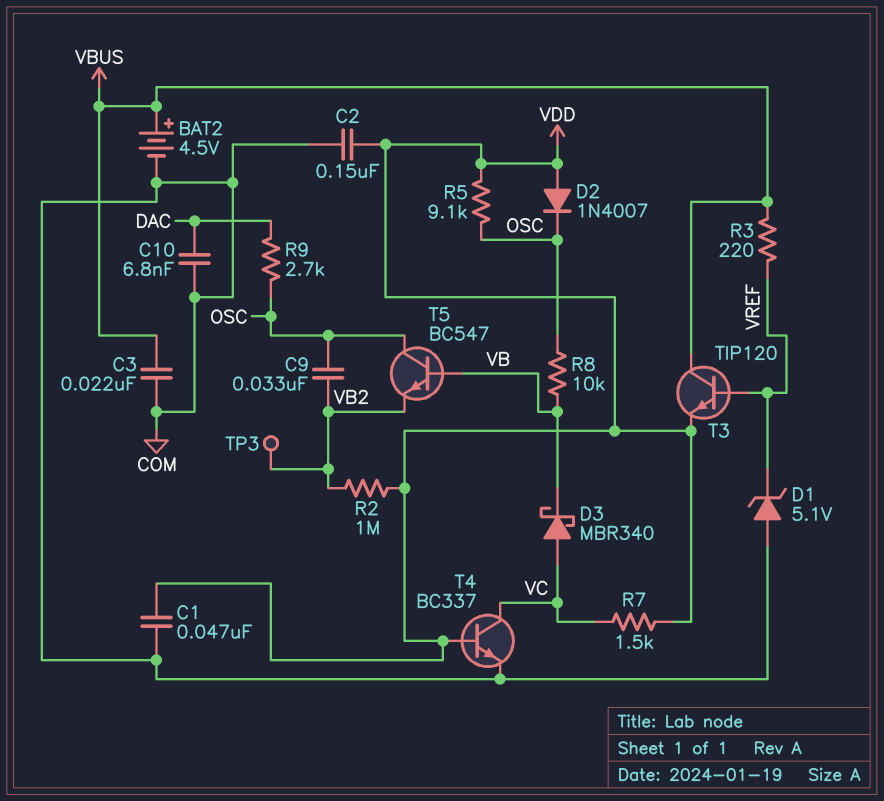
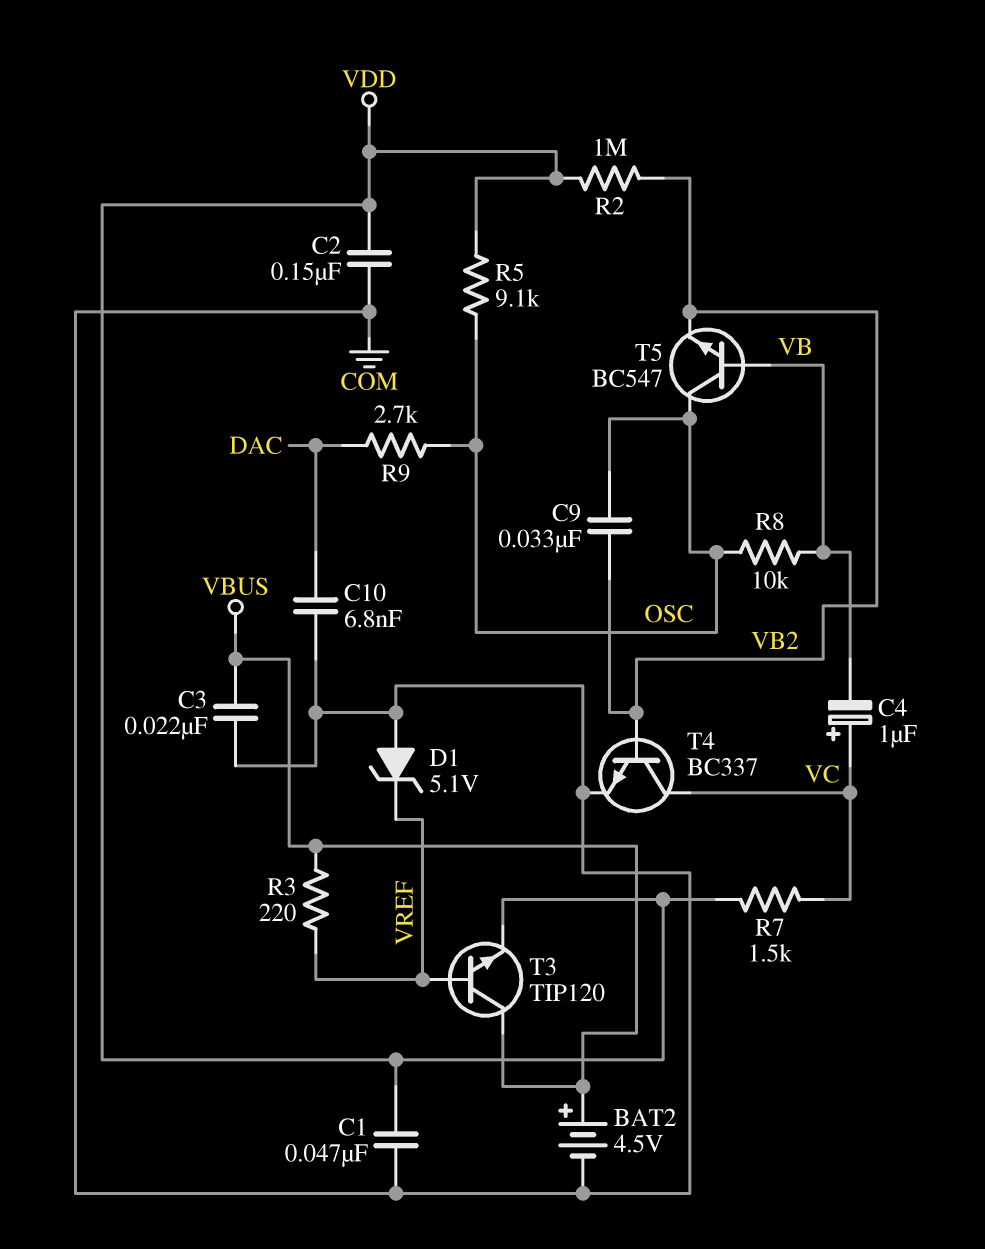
C4: none -> 1uF (plus VC, minus VB)
D2: diode 1N4007 (A VDD, K OSC) -> none
D3: schottky MBR340 (A VC, K VB) -> none
T4: NPN BC337 (B VDD, C VC, E COM) -> NPN BC337 (B VB2, C VC, E COM)
TP3: test point (VB2) -> none

